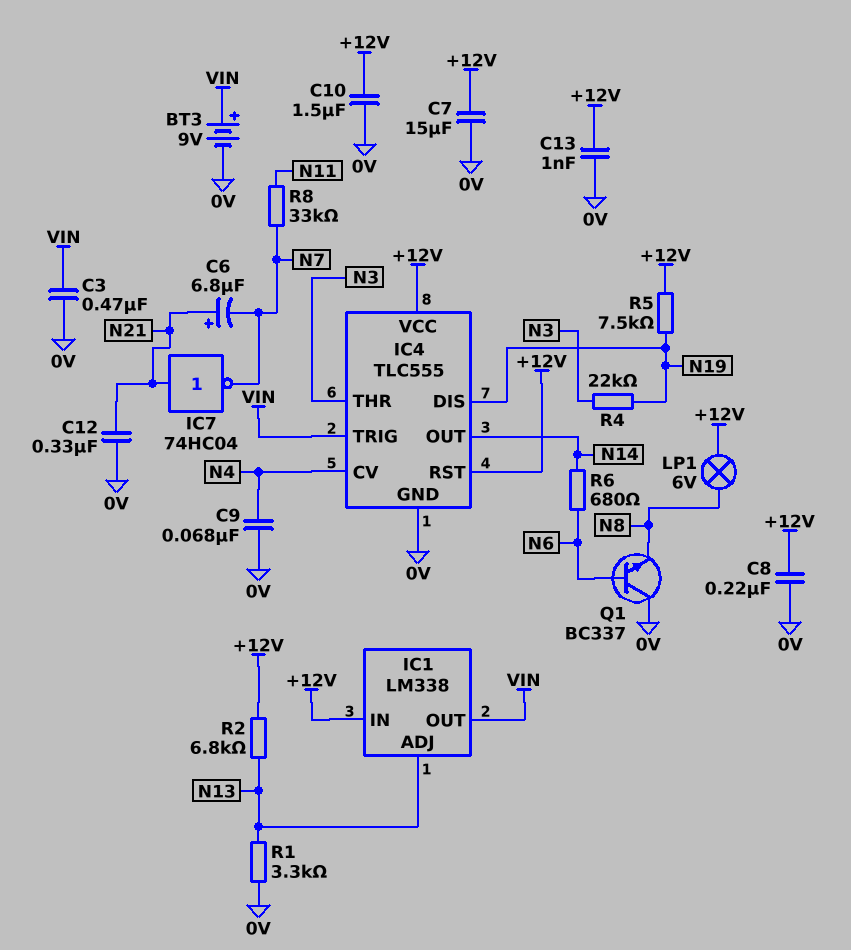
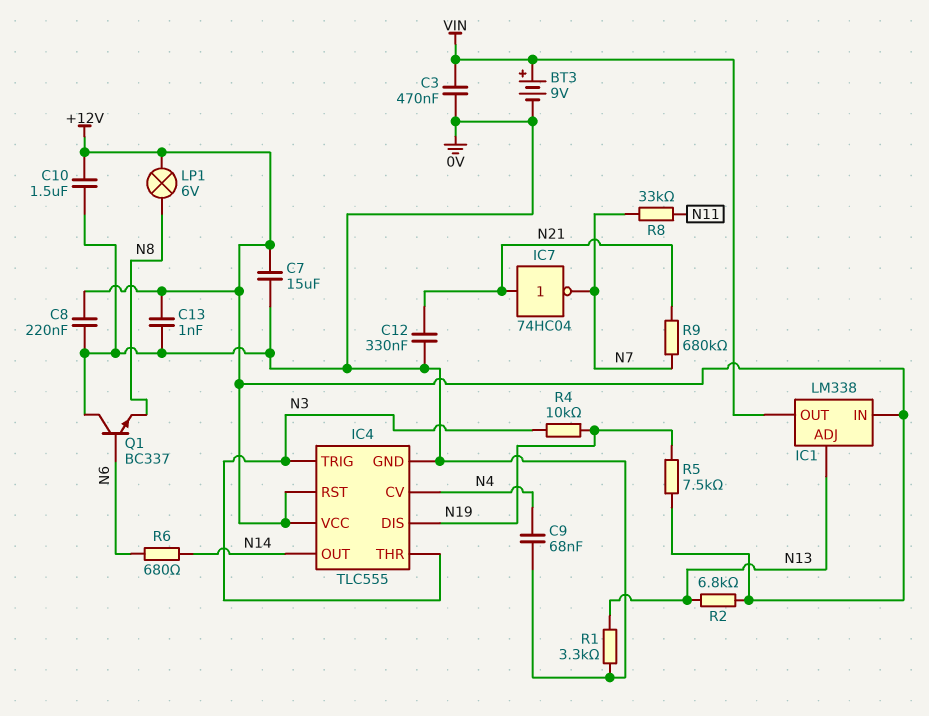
C6: 6.8uF (plus N21, minus N7) -> none
IC4 pin TRIG: VIN -> N3
R4: 22k (N3, N19) -> 10k (N3, N19)
R9: none -> 680k (N7, N21)

